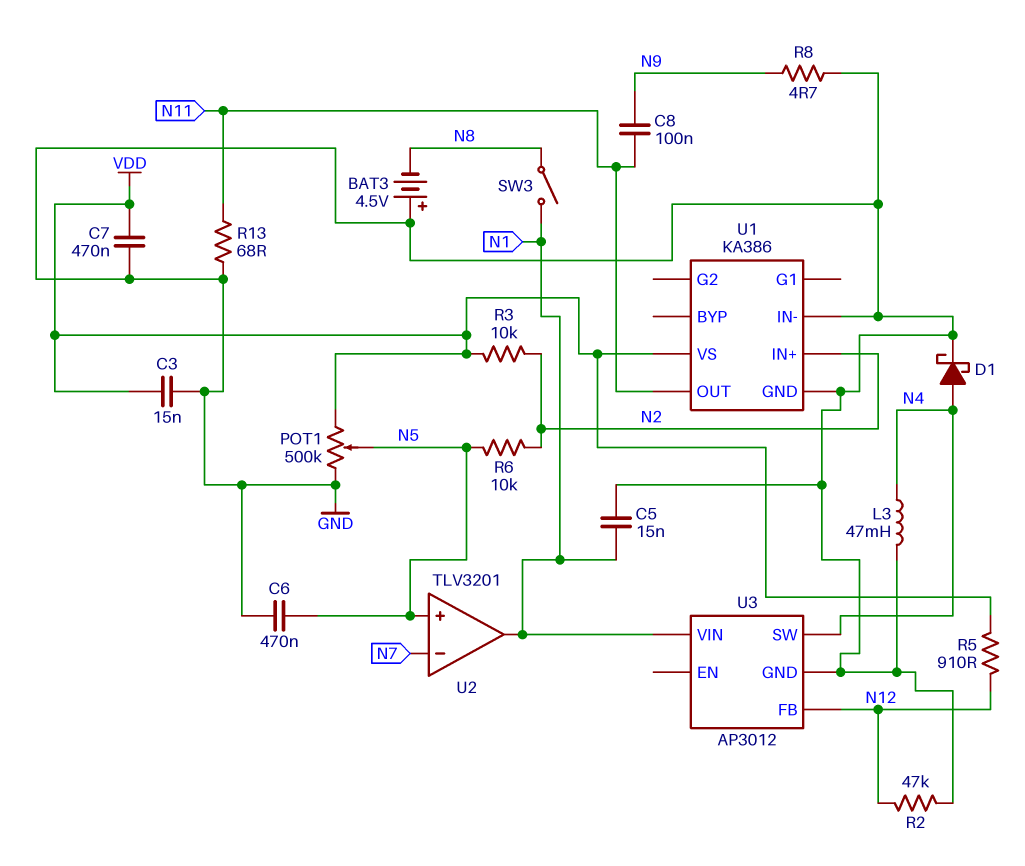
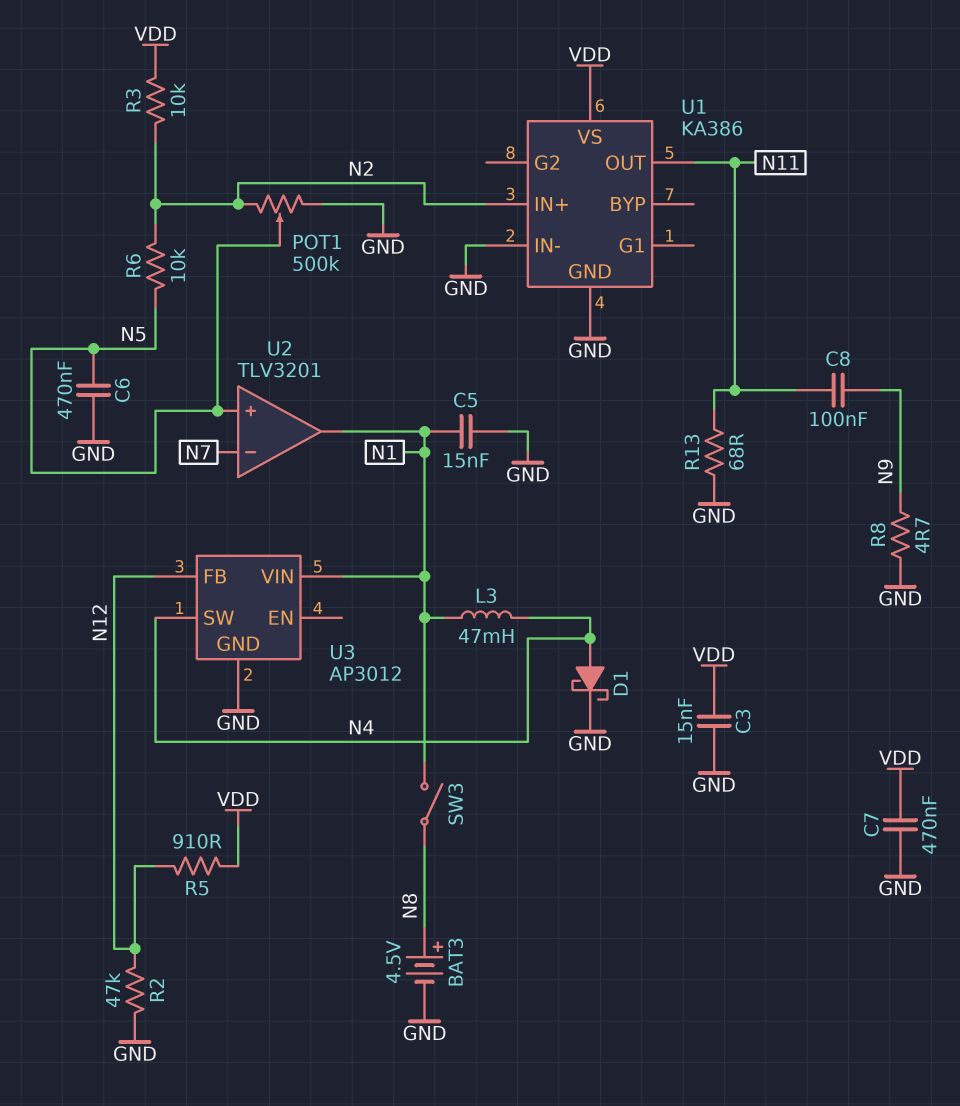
BAT3: 4.5V (plus GND, minus N8) -> 4.5V (plus N8, minus GND)
L3: 47mH (GND, N4) -> 47mH (N1, N4)
POT1: 500k (GND, VDD, wiper N5) -> 500k (GND, N2, wiper N5)

